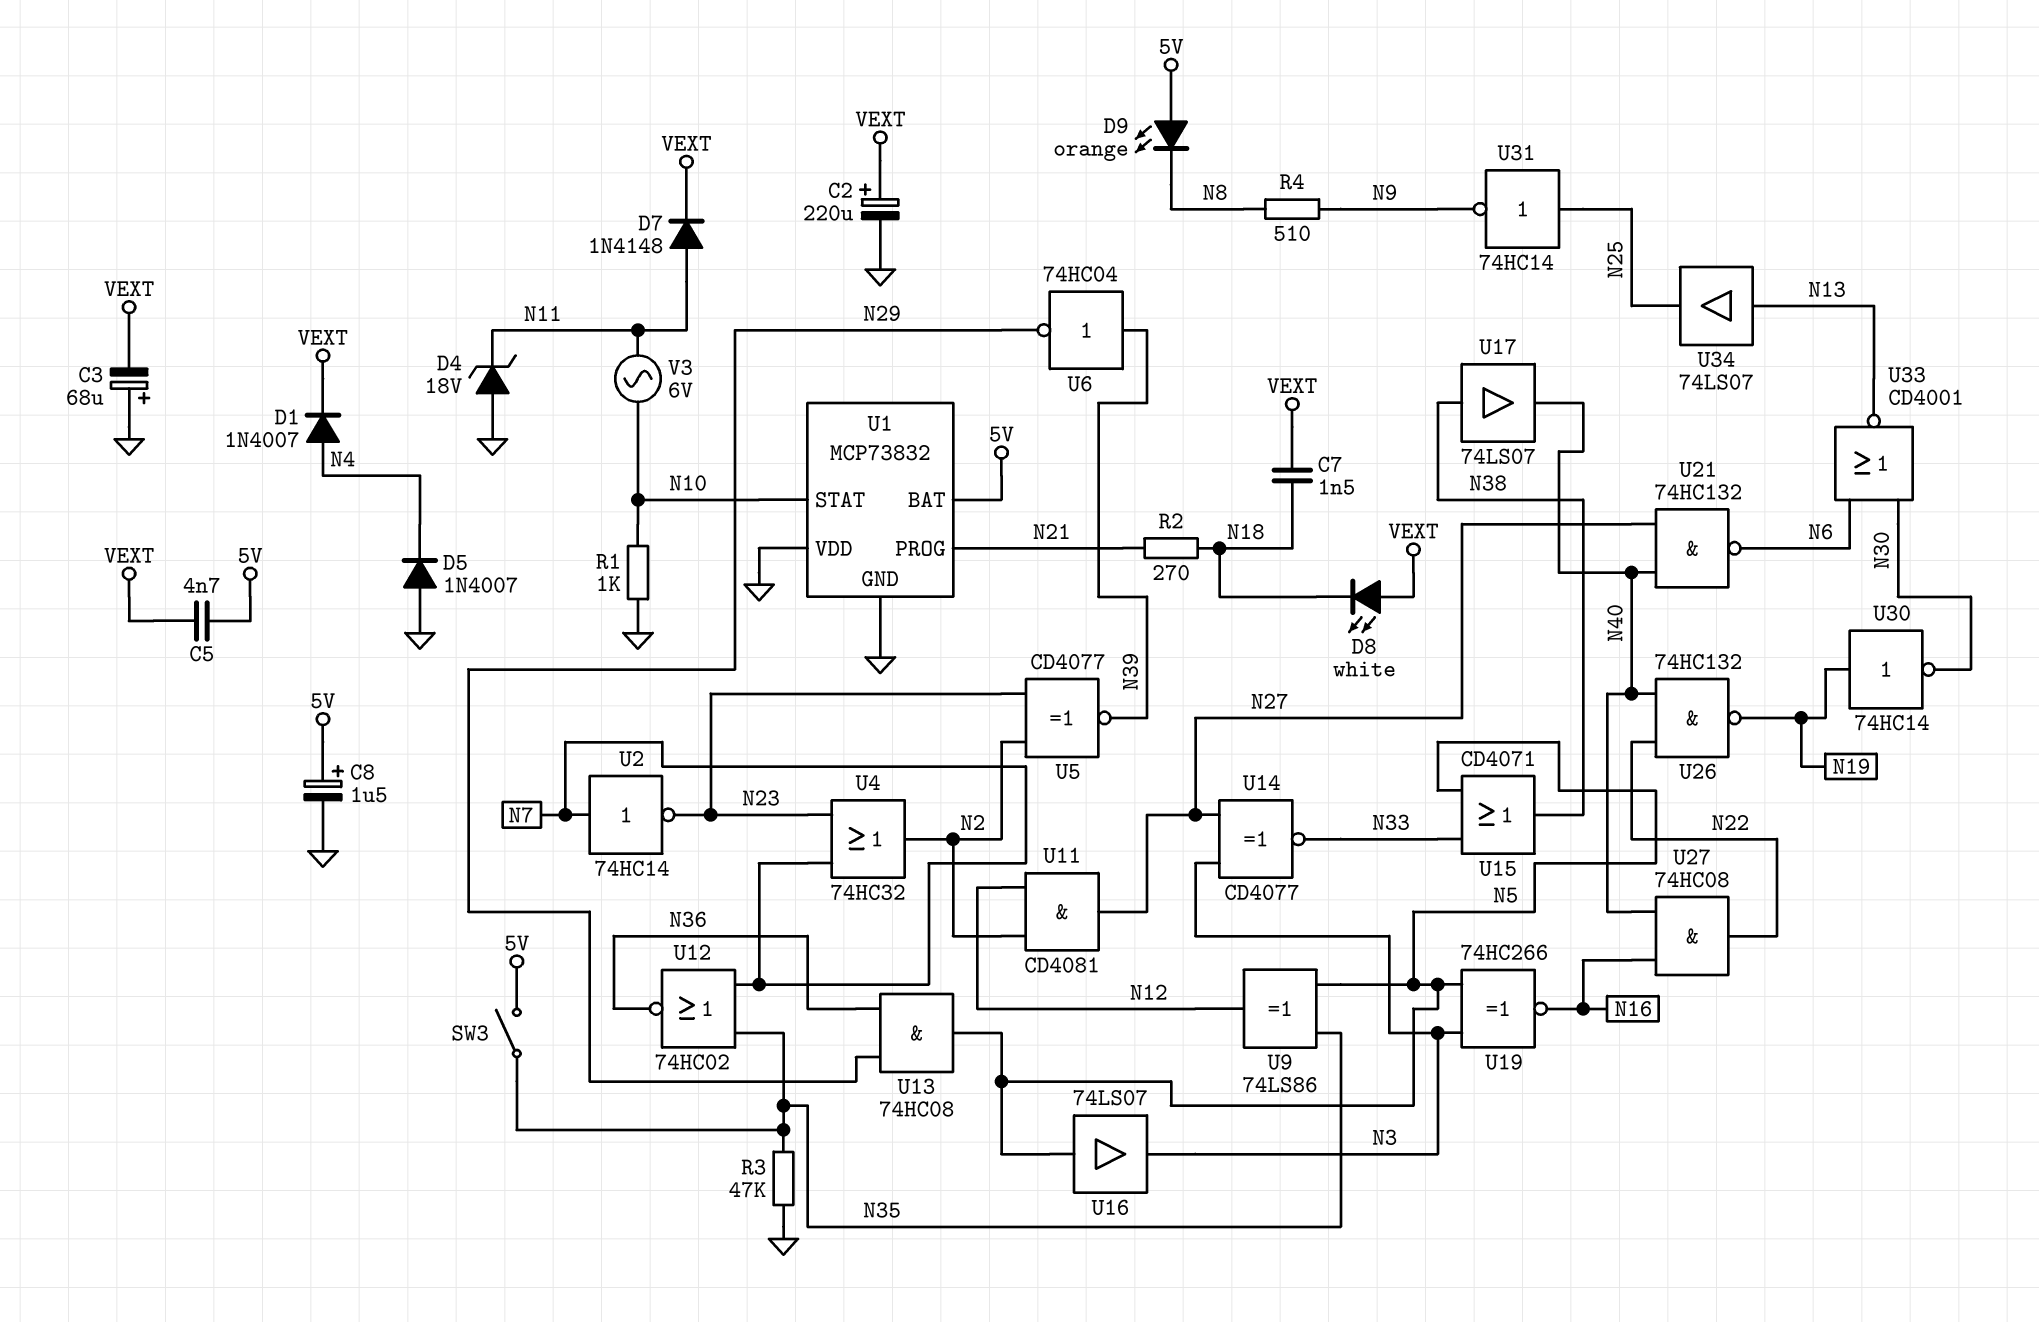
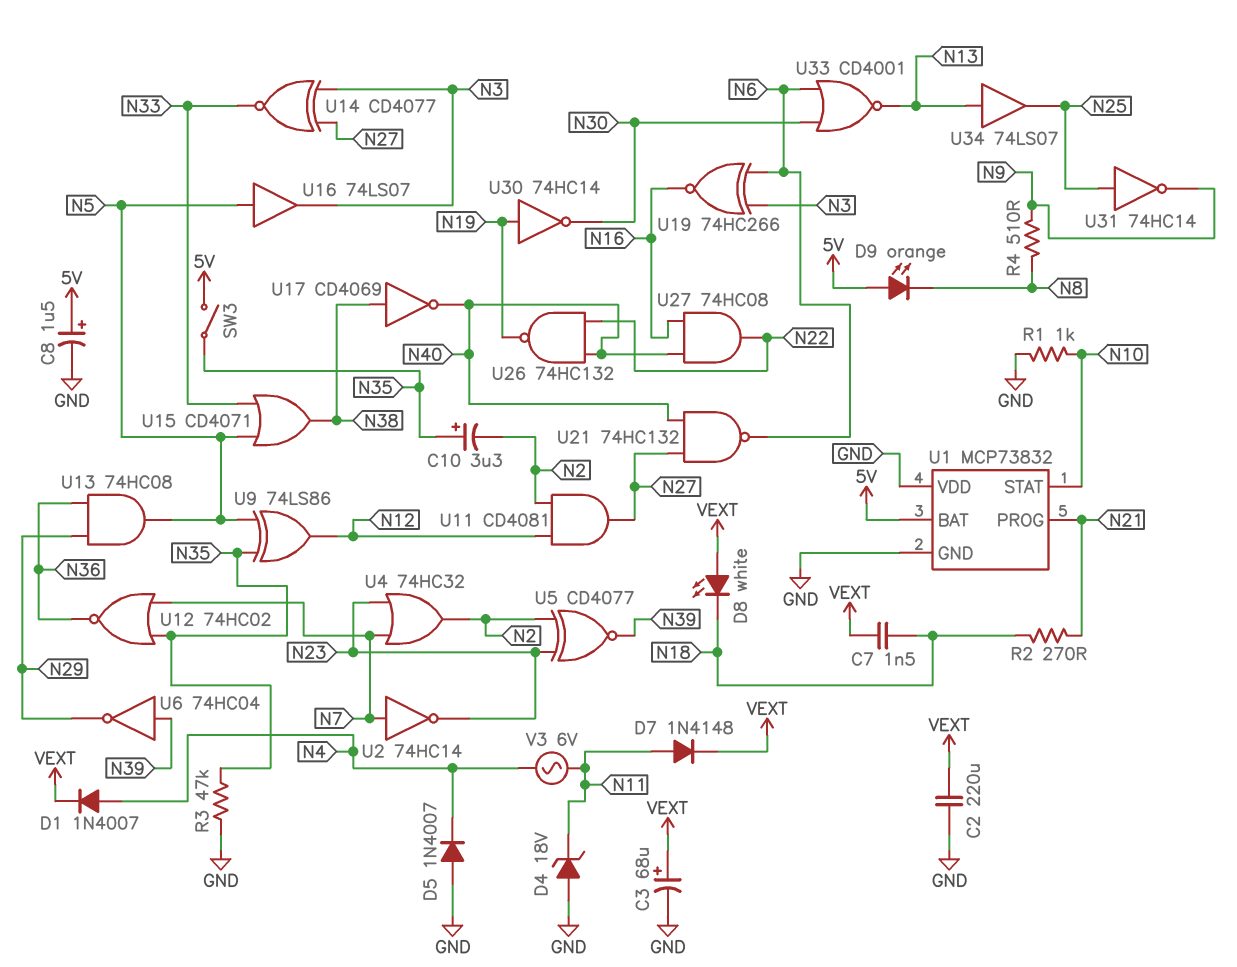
C2: 220uF (plus VEXT, minus GND) -> 220uF (GND, VEXT)
C3: 68uF (plus GND, minus VEXT) -> 68uF (plus VEXT, minus GND)
C5: 4.7nF (5V, VEXT) -> none
C10: none -> 3.3uF (plus N35, minus N2)
U17: buffer 74LS07 (in N38, out N40) -> NOT CD4069 (in N38, out N40)
U19: XNOR 74HC266 (in N3, in N5, out N16) -> XNOR 74HC266 (in N3, in N6, out N16)
V3: AC 6V (N10, N11) -> AC 6V (N4, N11)

